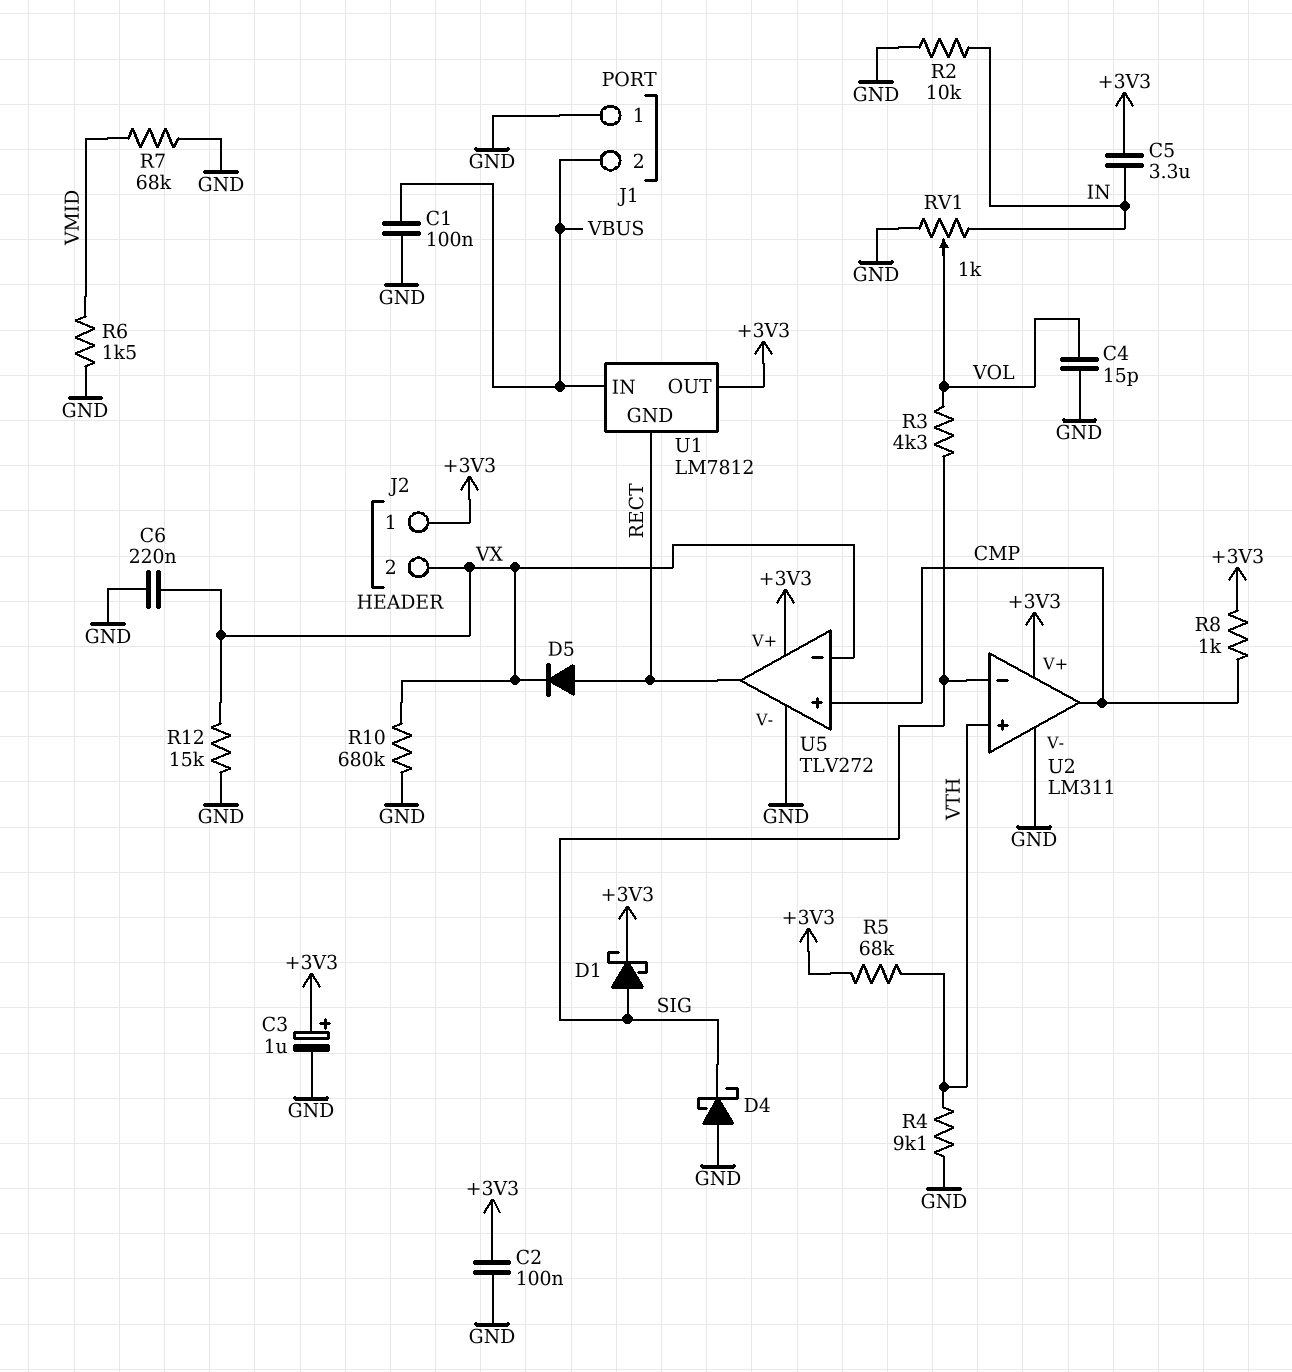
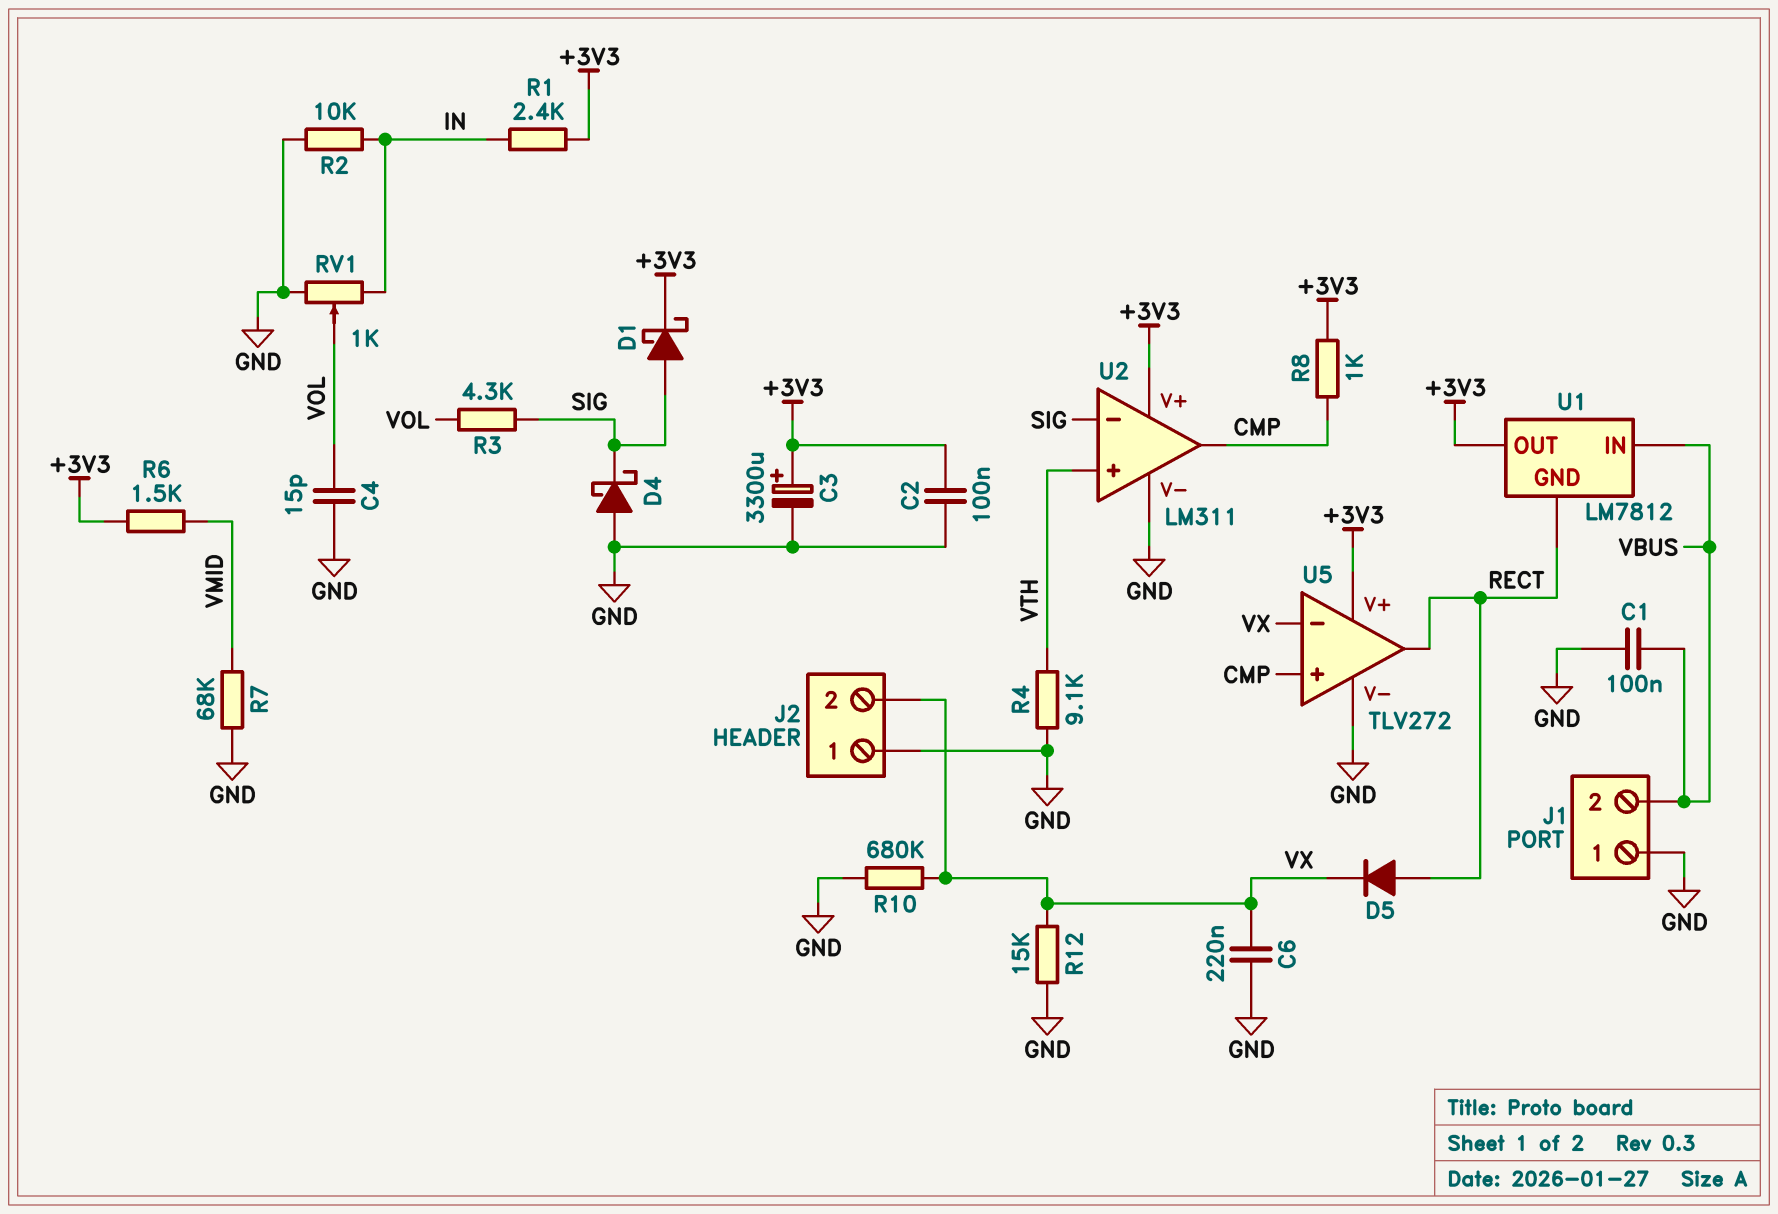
C3: 1uF (plus +3V3, minus GND) -> 3300uF (plus +3V3, minus GND)
C5: 3.3uF (+3V3, IN) -> none
J2 pin 1: +3V3 -> GND
R1: none -> 2.4k (+3V3, IN)
R5: 68k (+3V3, VTH) -> none
R6: 1.5k (GND, VMID) -> 1.5k (+3V3, VMID)

